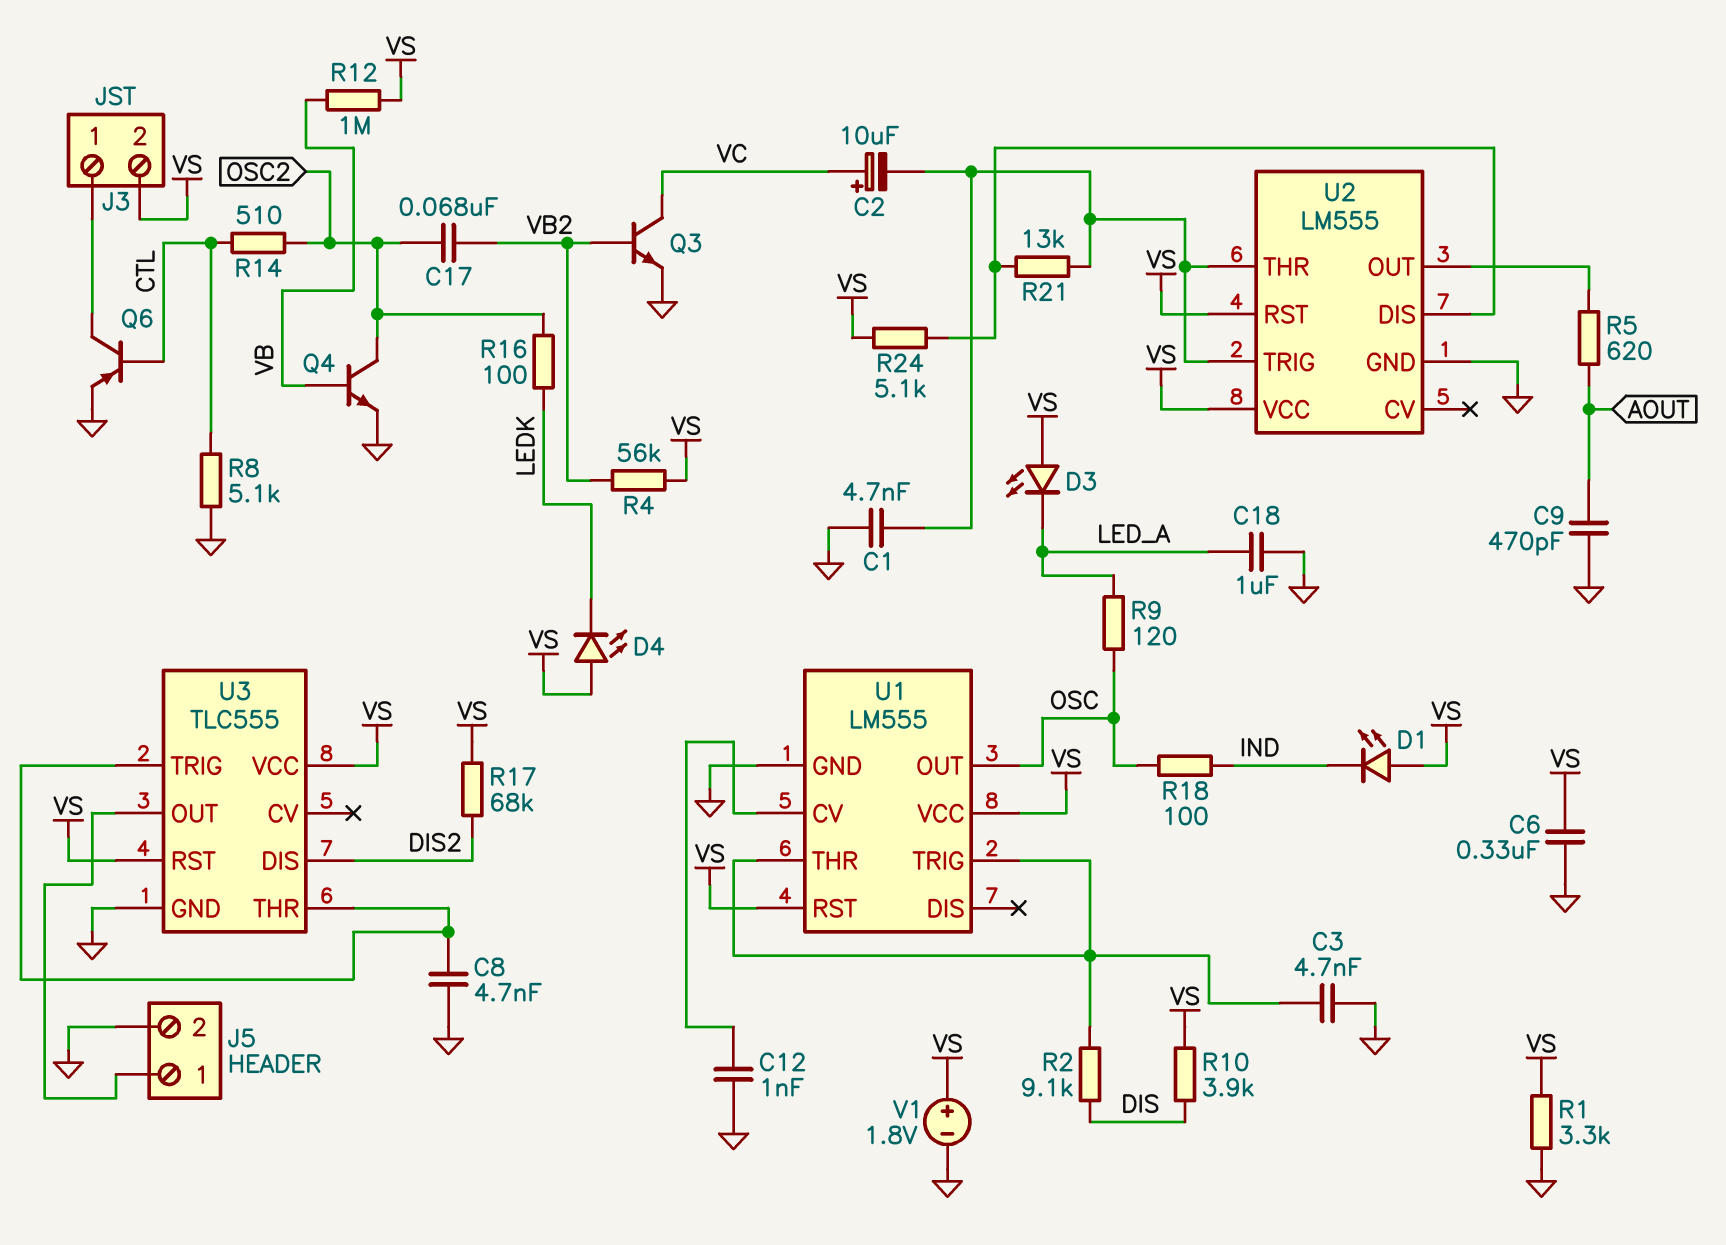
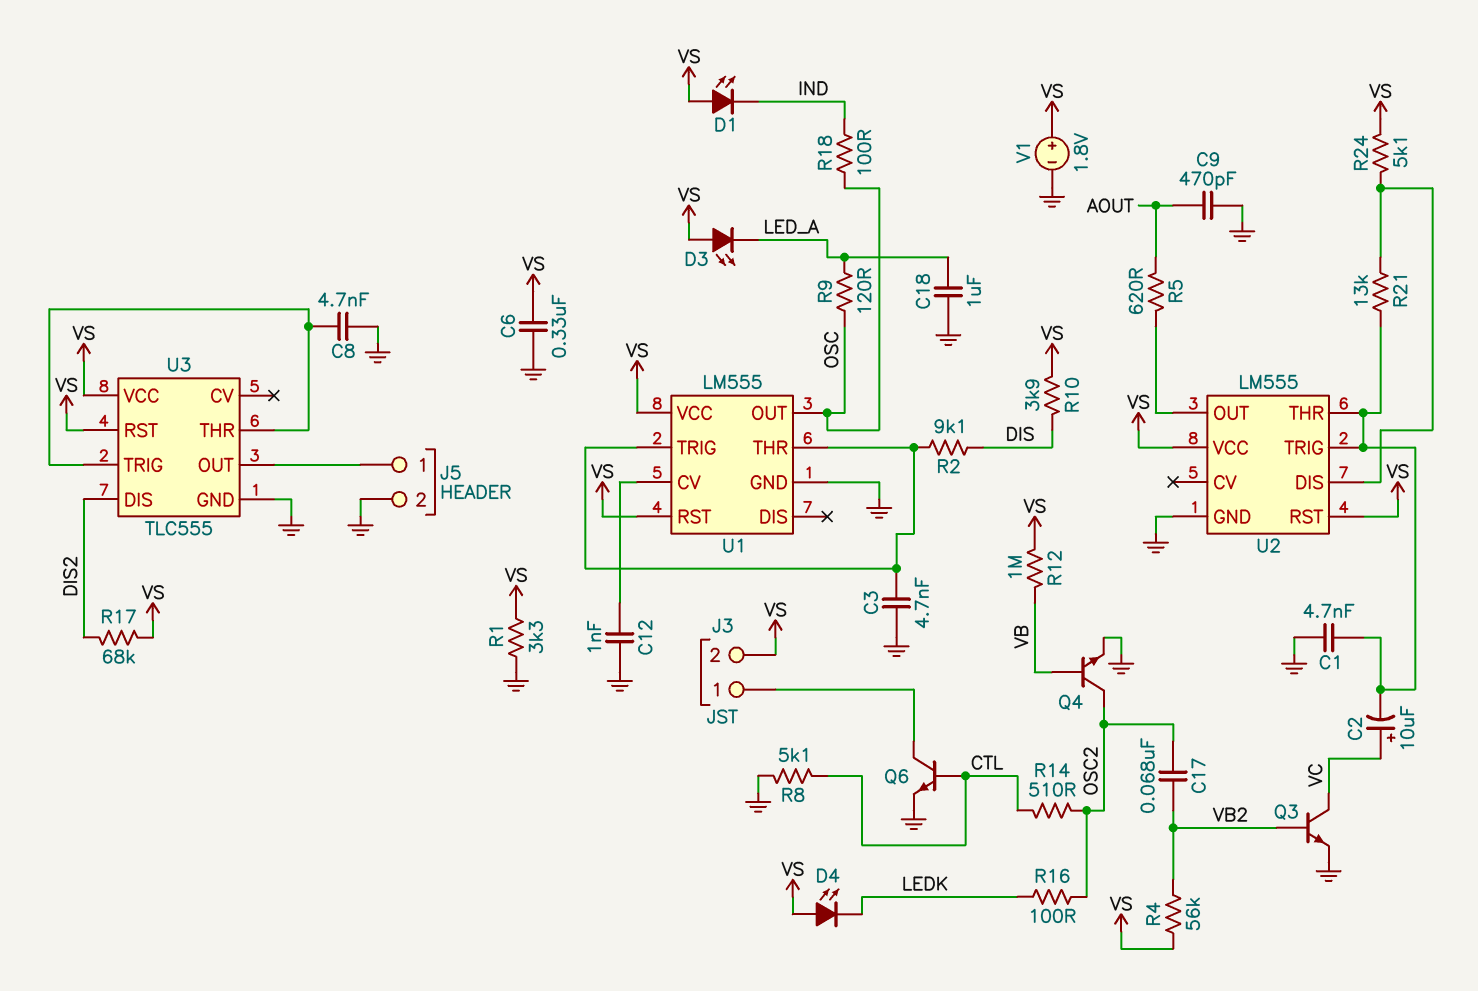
Q6: PNP (B CTL, C J3/1, E GND) -> NPN (B CTL, C J3/1, E GND)

